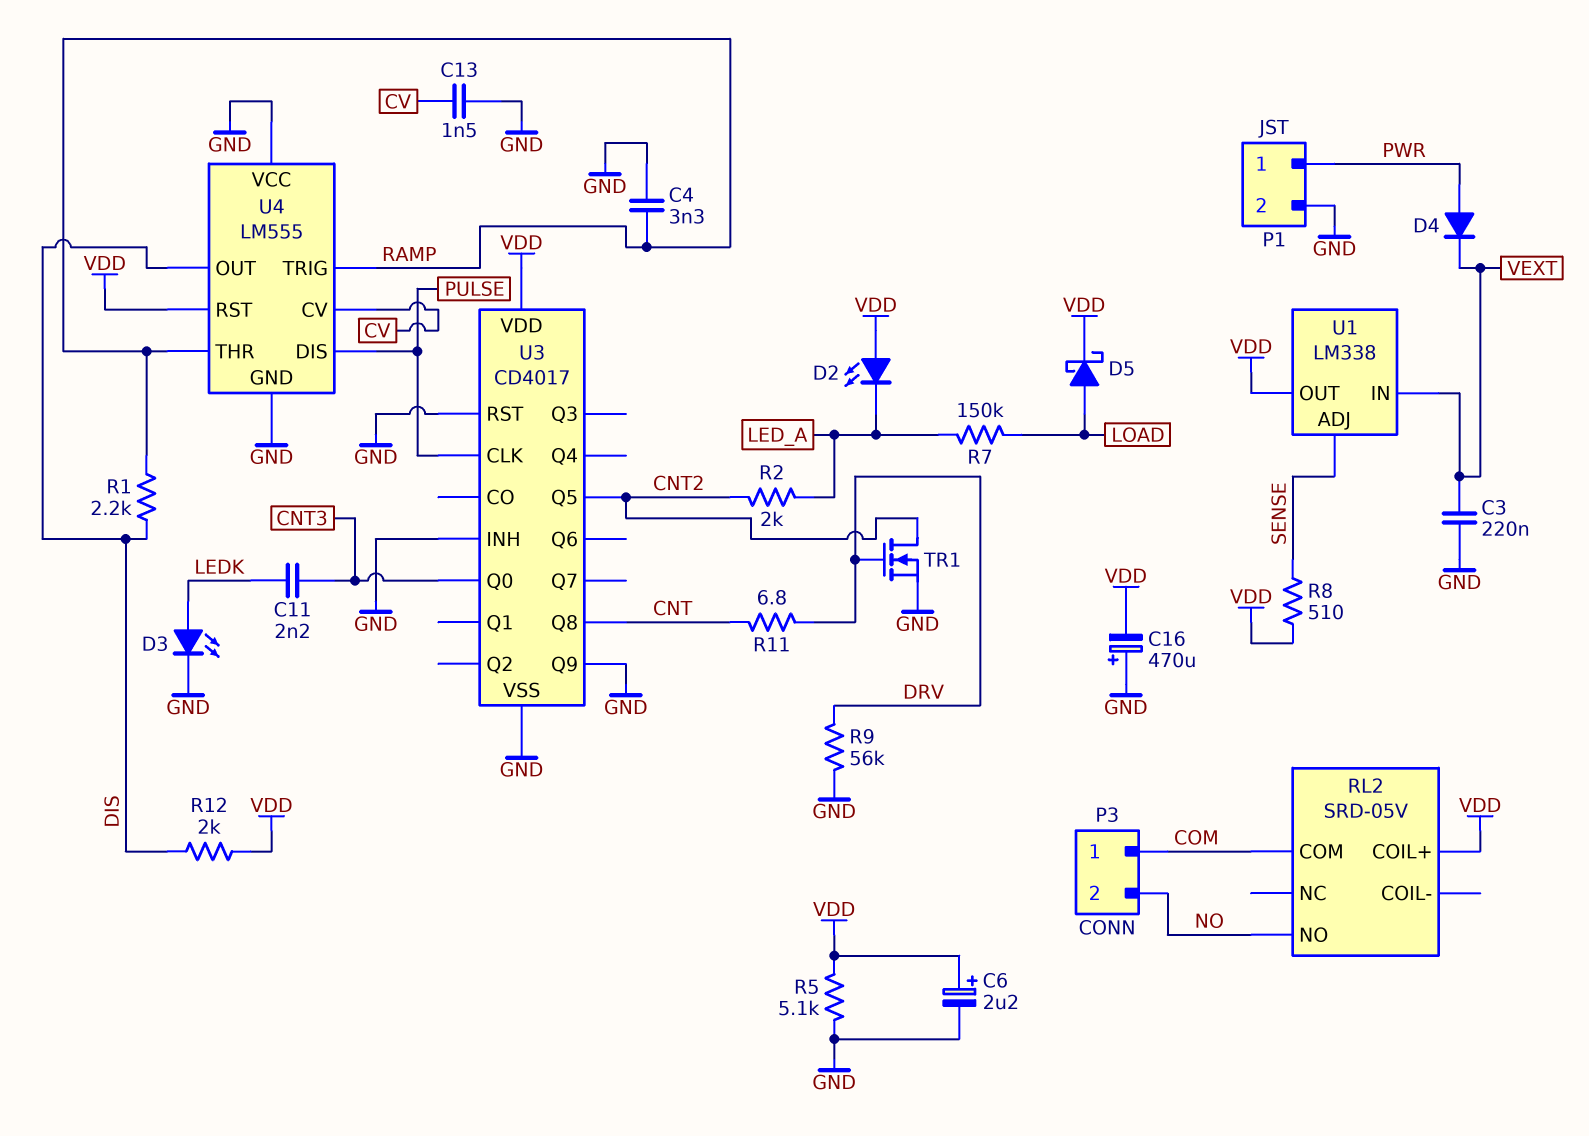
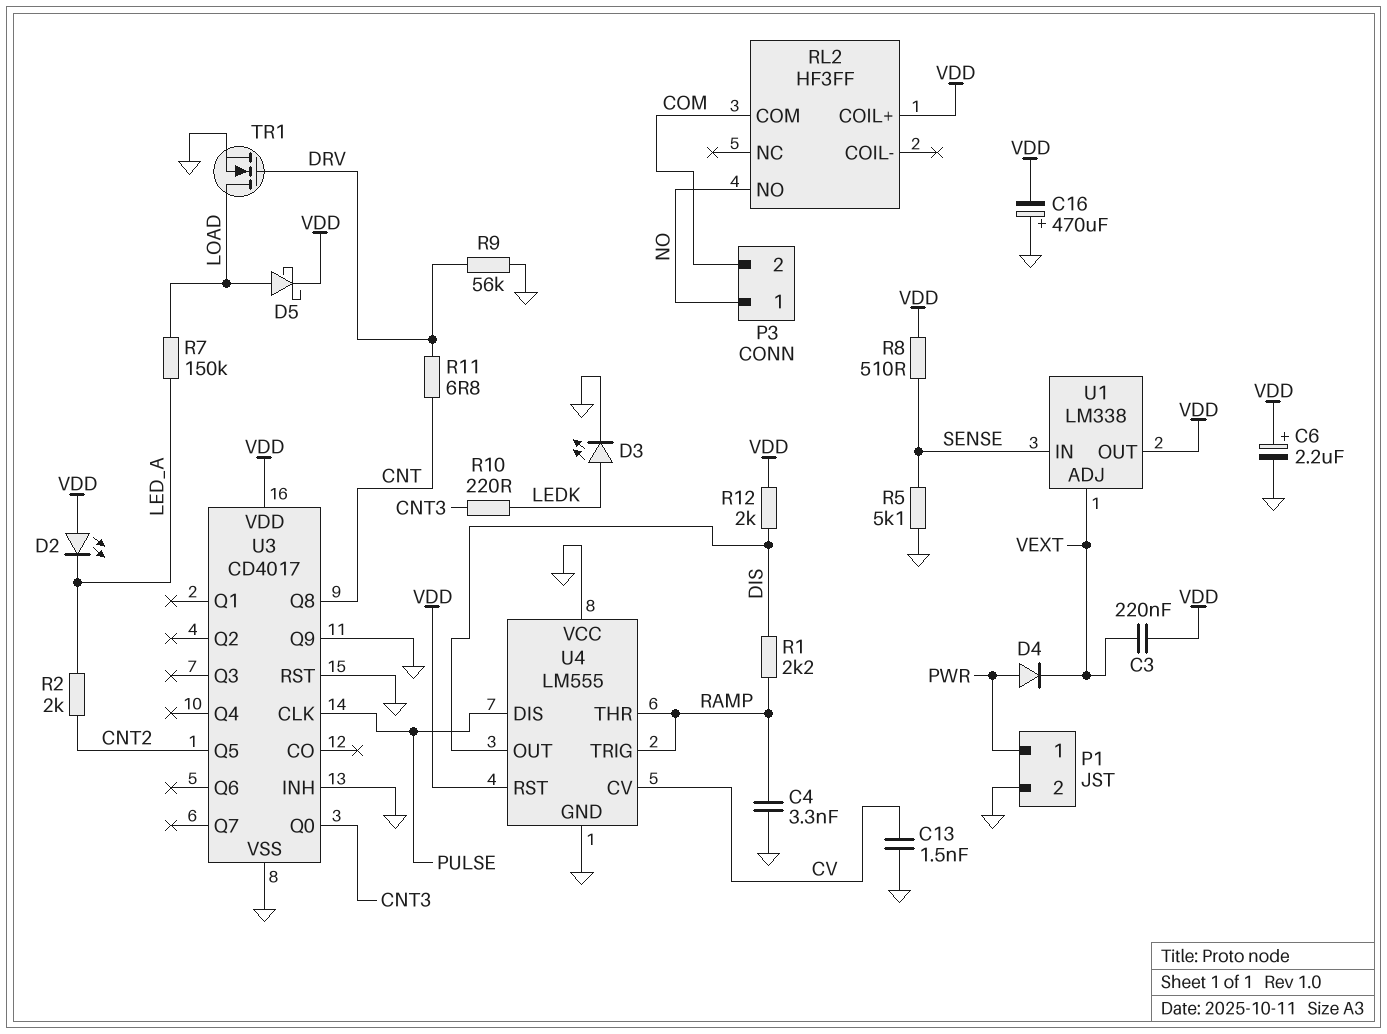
C3: 220nF (GND, VEXT) -> 220nF (VDD, VEXT)
C11: 2.2nF (CNT3, LEDK) -> none
P3 pin 1: COM -> NO
P3 pin 2: NO -> COM
R5: 5.1k (GND, VDD) -> 5.1k (GND, SENSE)
R10: none -> 220 (CNT3, LEDK)
RL2: SRD-05V -> HF3FF
TR1: NMOS (G DRV, D CNT2, S GND) -> NMOS (G DRV, D LOAD, S GND)
U1 pin ADJ: SENSE -> VEXT
U1 pin IN: VEXT -> SENSE

